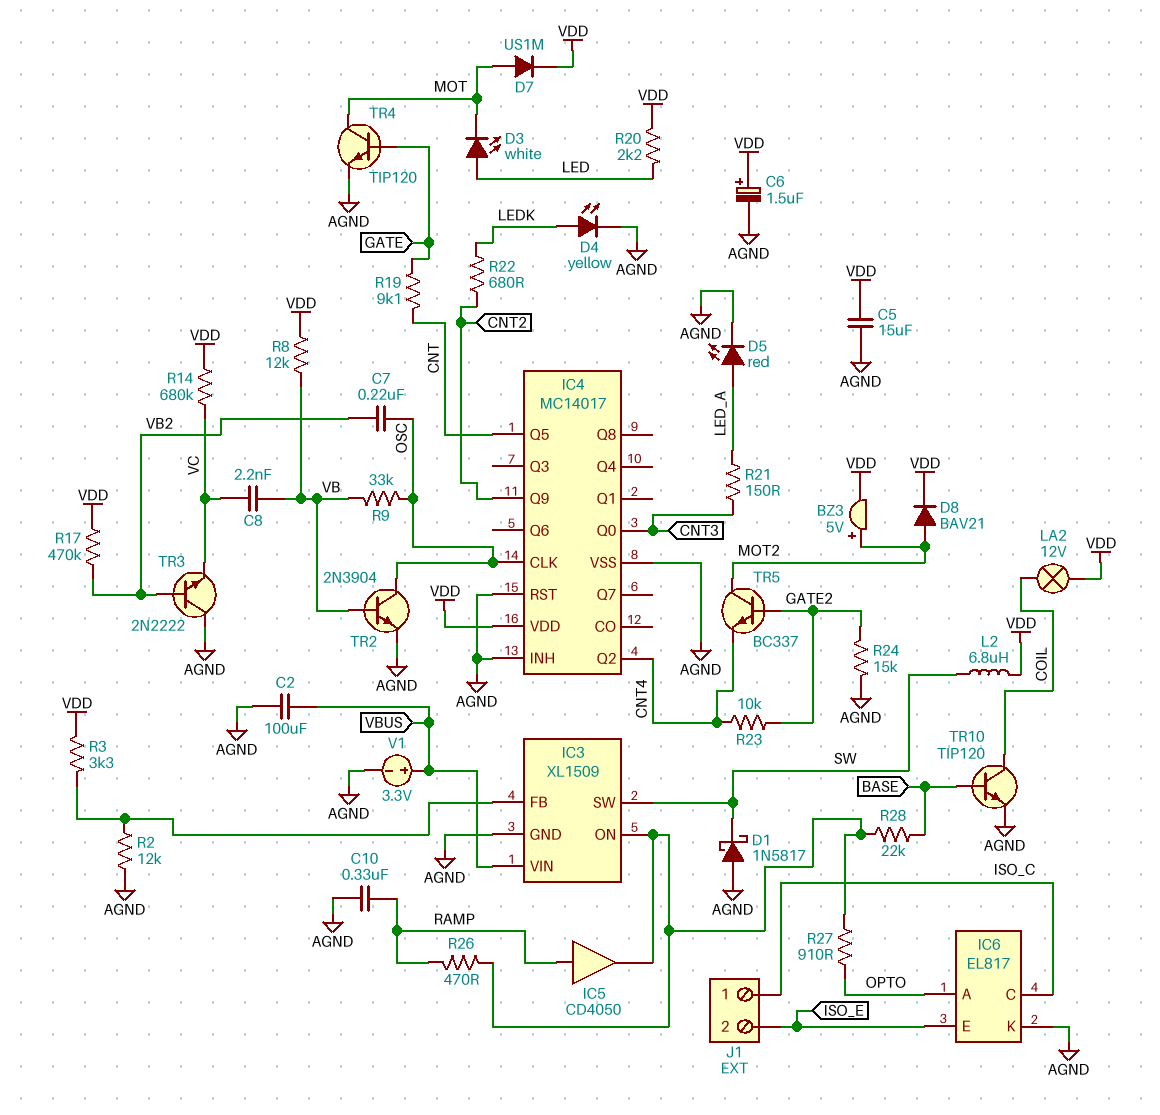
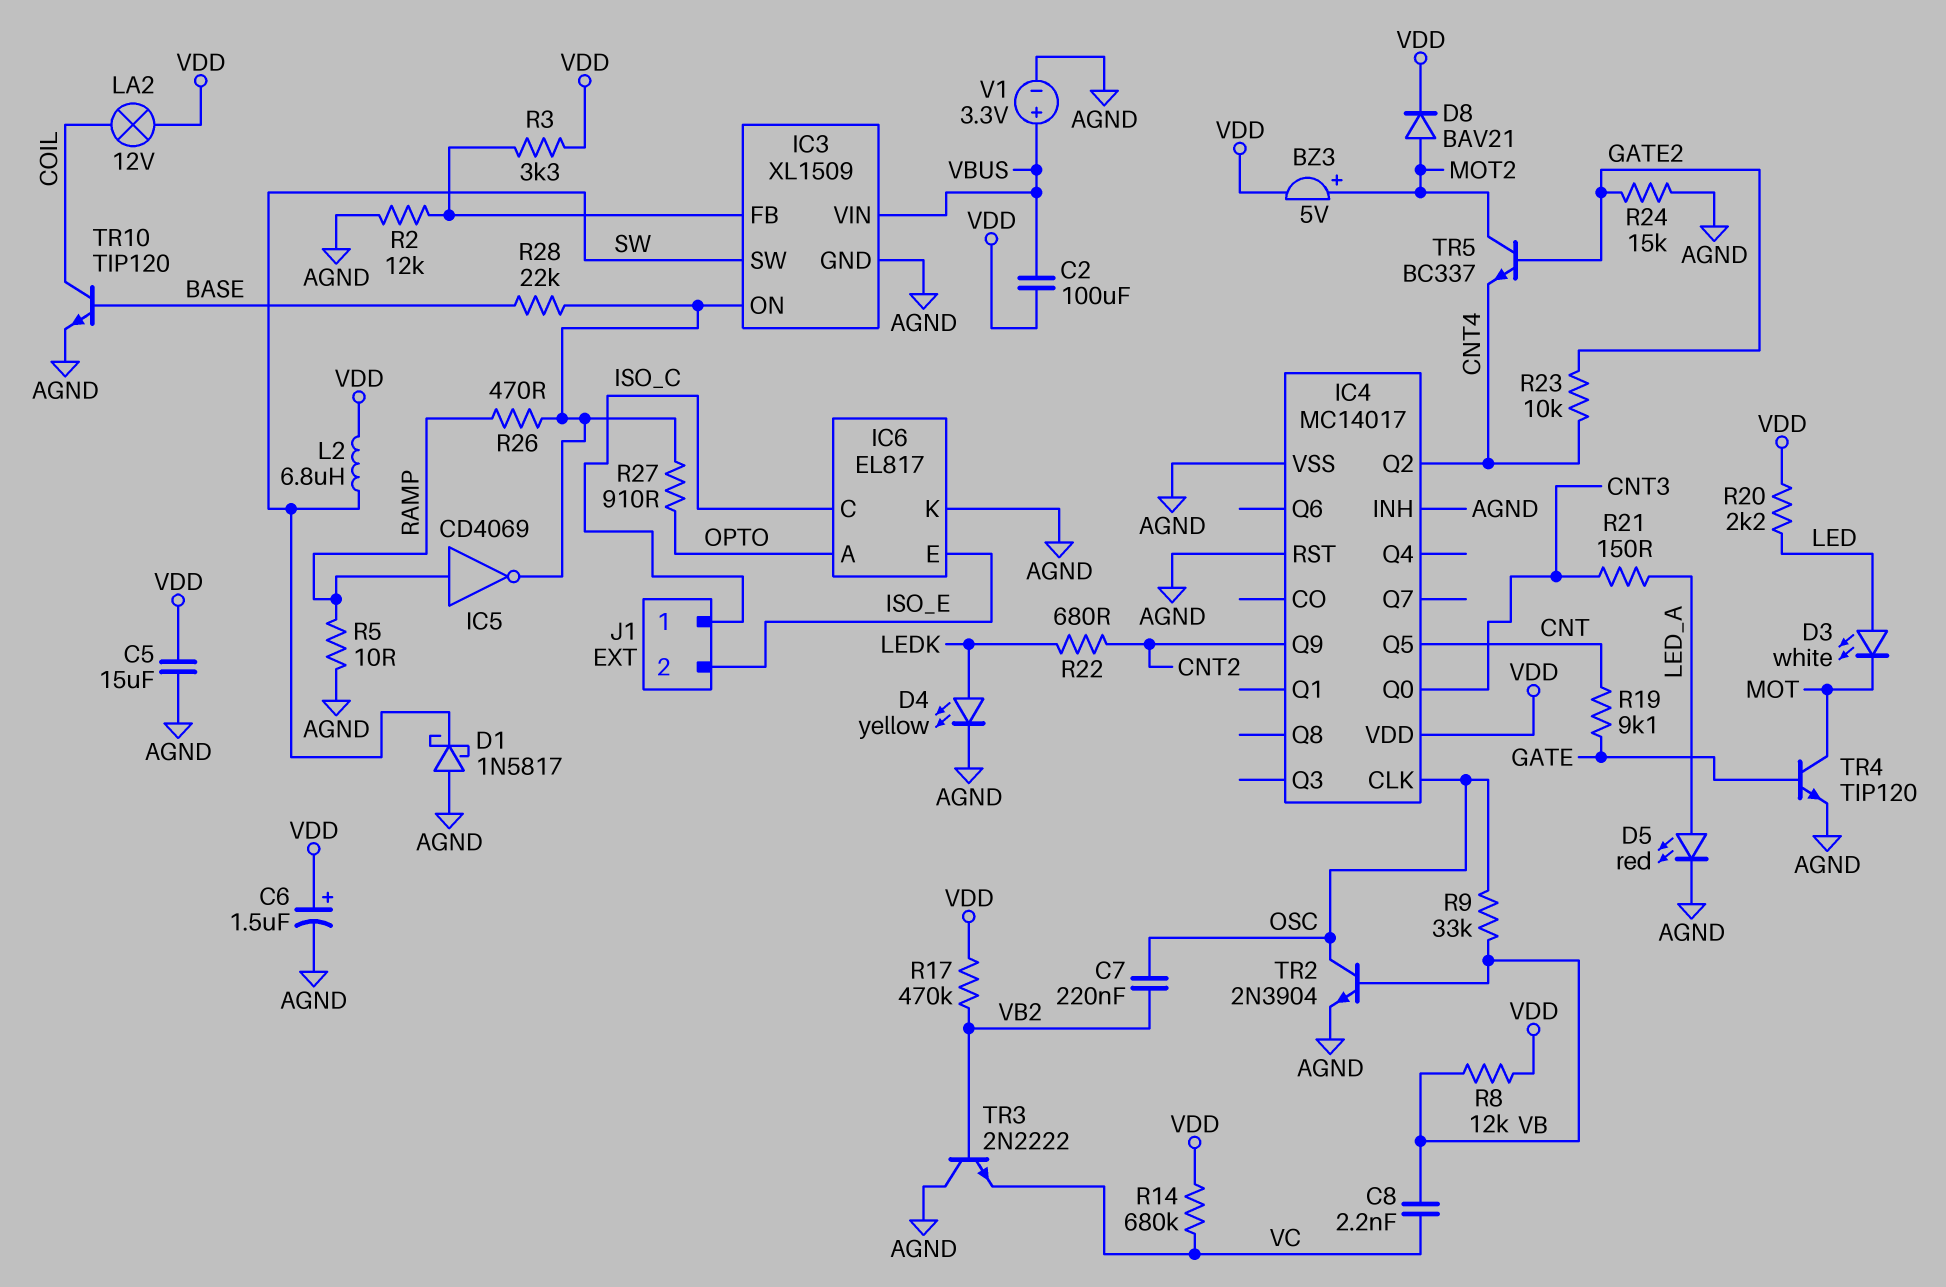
C2: 100uF (AGND, VBUS) -> 100uF (VBUS, VDD)
C10: 330nF (AGND, RAMP) -> none
D7: diode US1M (A MOT, K VDD) -> none
IC5: buffer CD4050 (in RAMP, out IC3/ON) -> NOT CD4069 (in RAMP, out IC3/ON)
R5: none -> 10 (AGND, RAMP)

